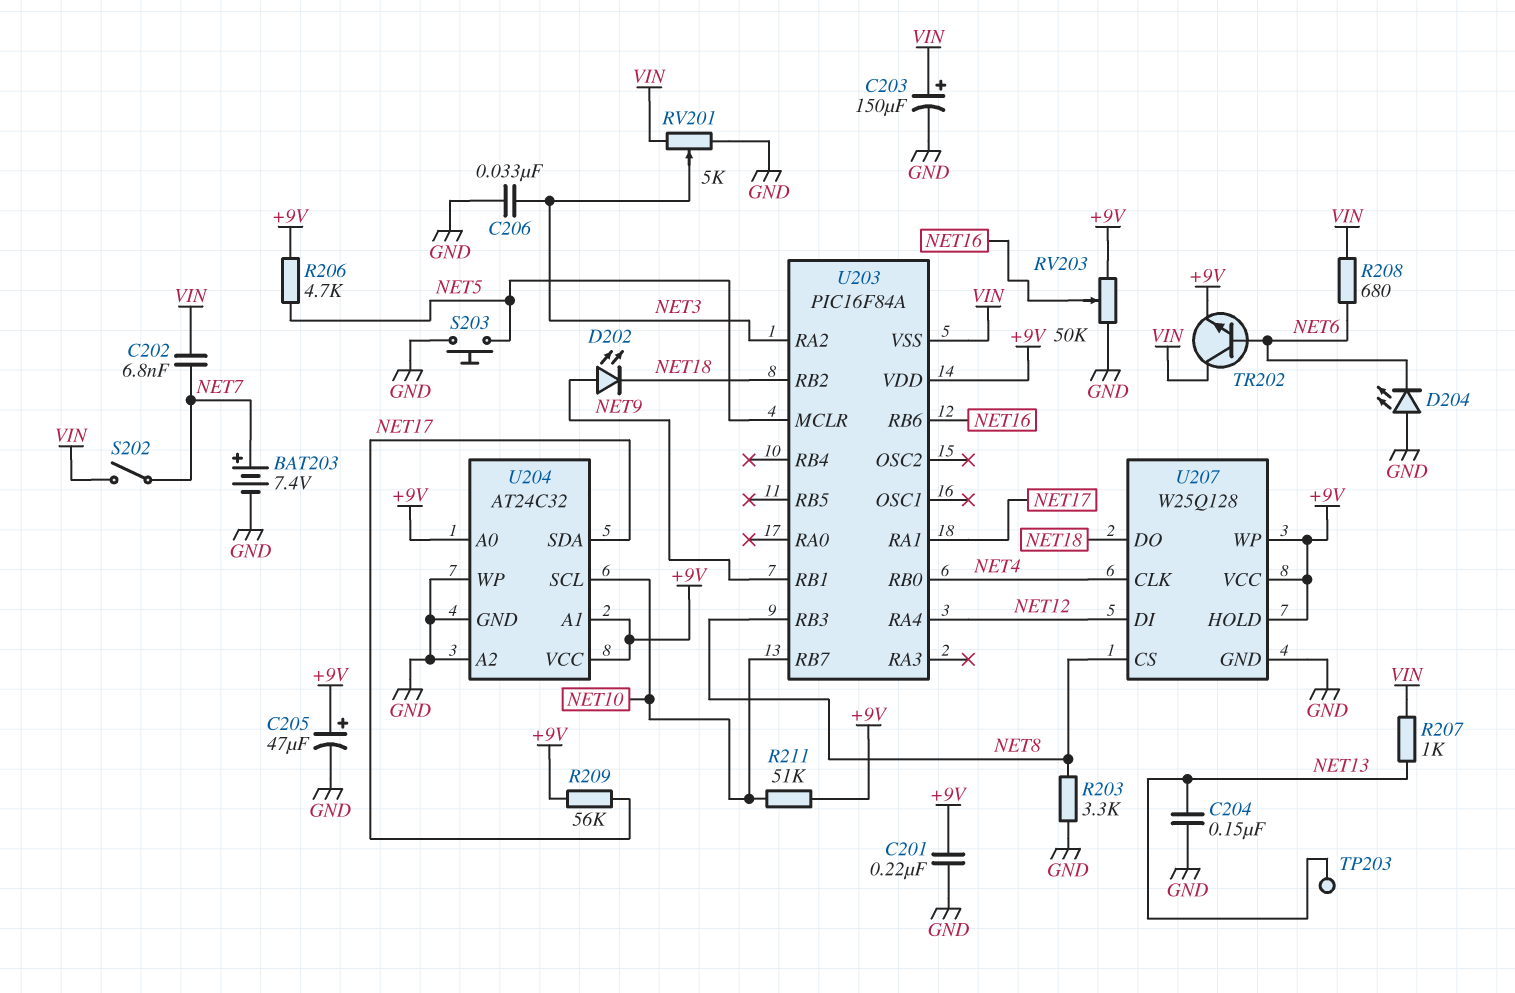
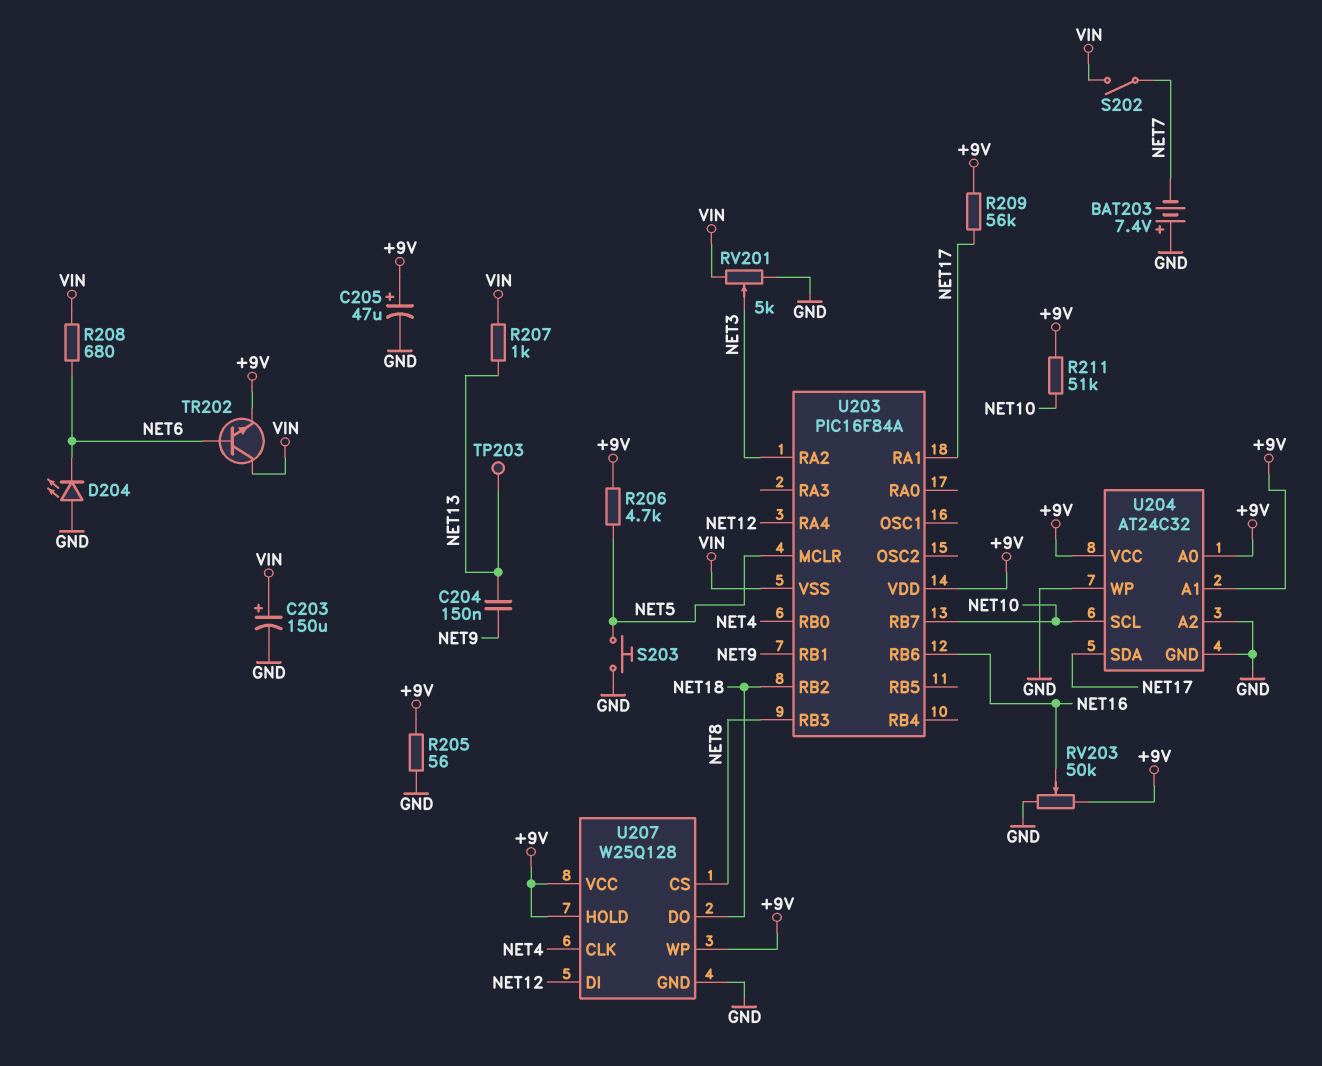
BAT203: 7.4V (plus NET7, minus GND) -> 7.4V (plus GND, minus NET7)
C201: 220nF (+9V, GND) -> none
C202: 6.8nF (NET7, VIN) -> none
C204: 150nF (GND, NET13) -> 150nF (NET9, NET13)
C206: 33nF (GND, NET3) -> none
D202: LED (A NET9, K NET18) -> none
R203: 3.3k (GND, NET8) -> none
R205: none -> 56 (+9V, GND)

